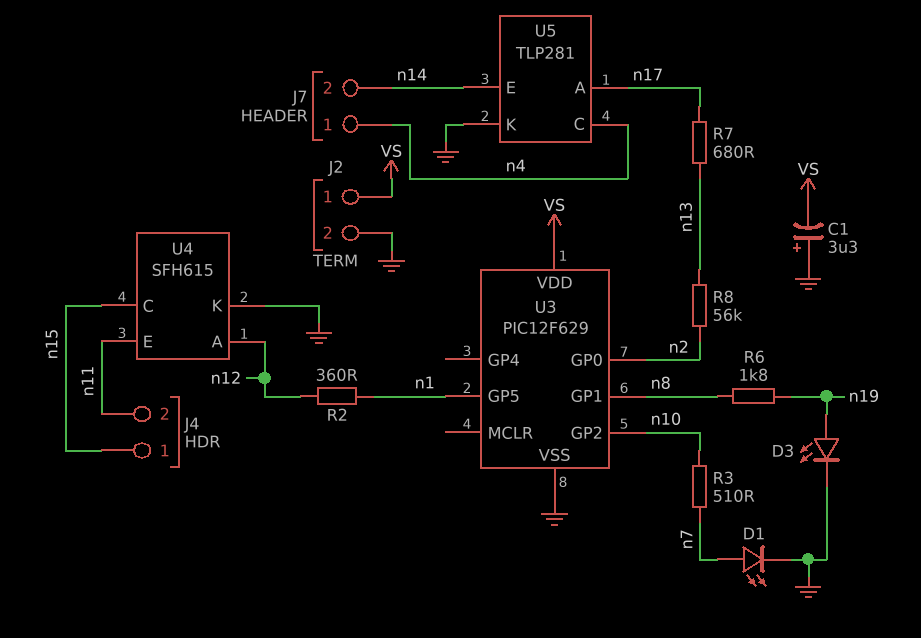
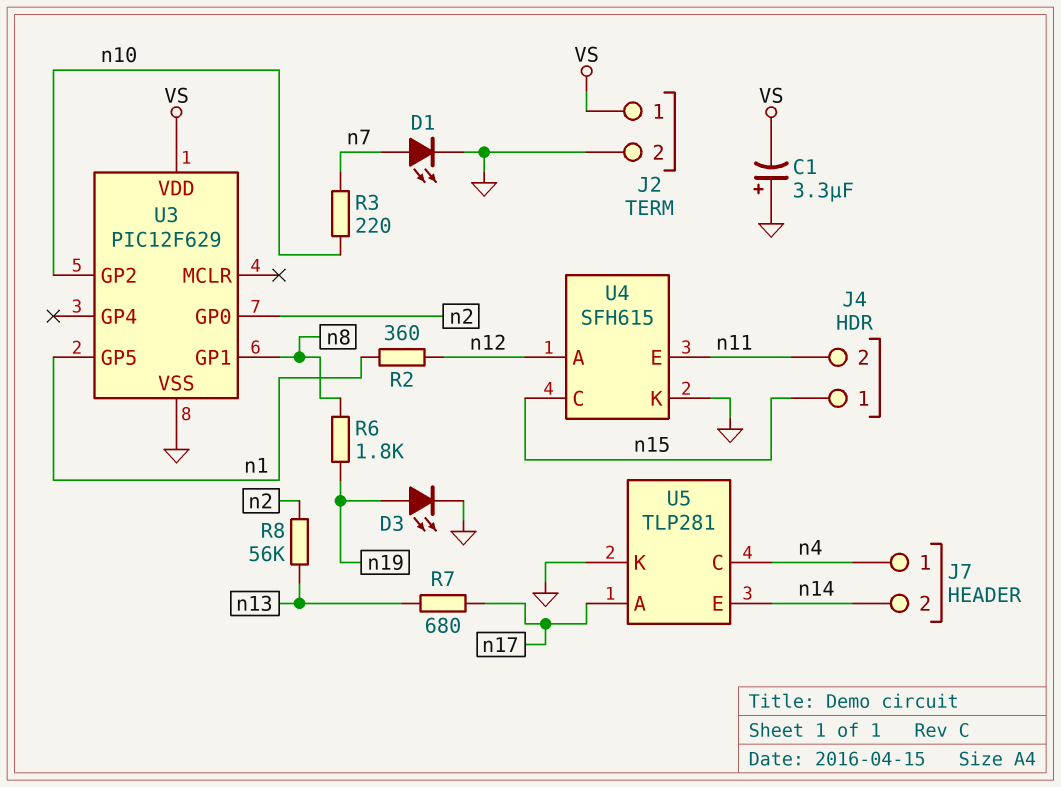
R3: 510 (n7, n10) -> 220 (n7, n10)

